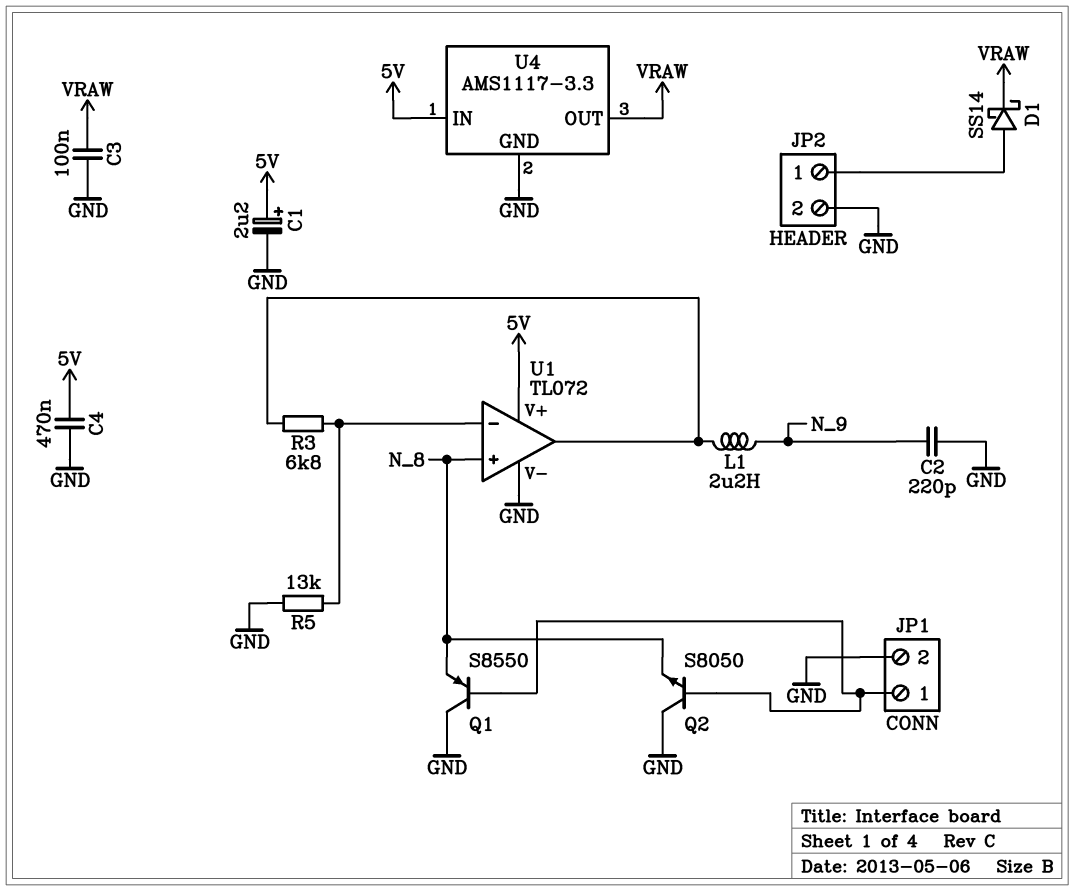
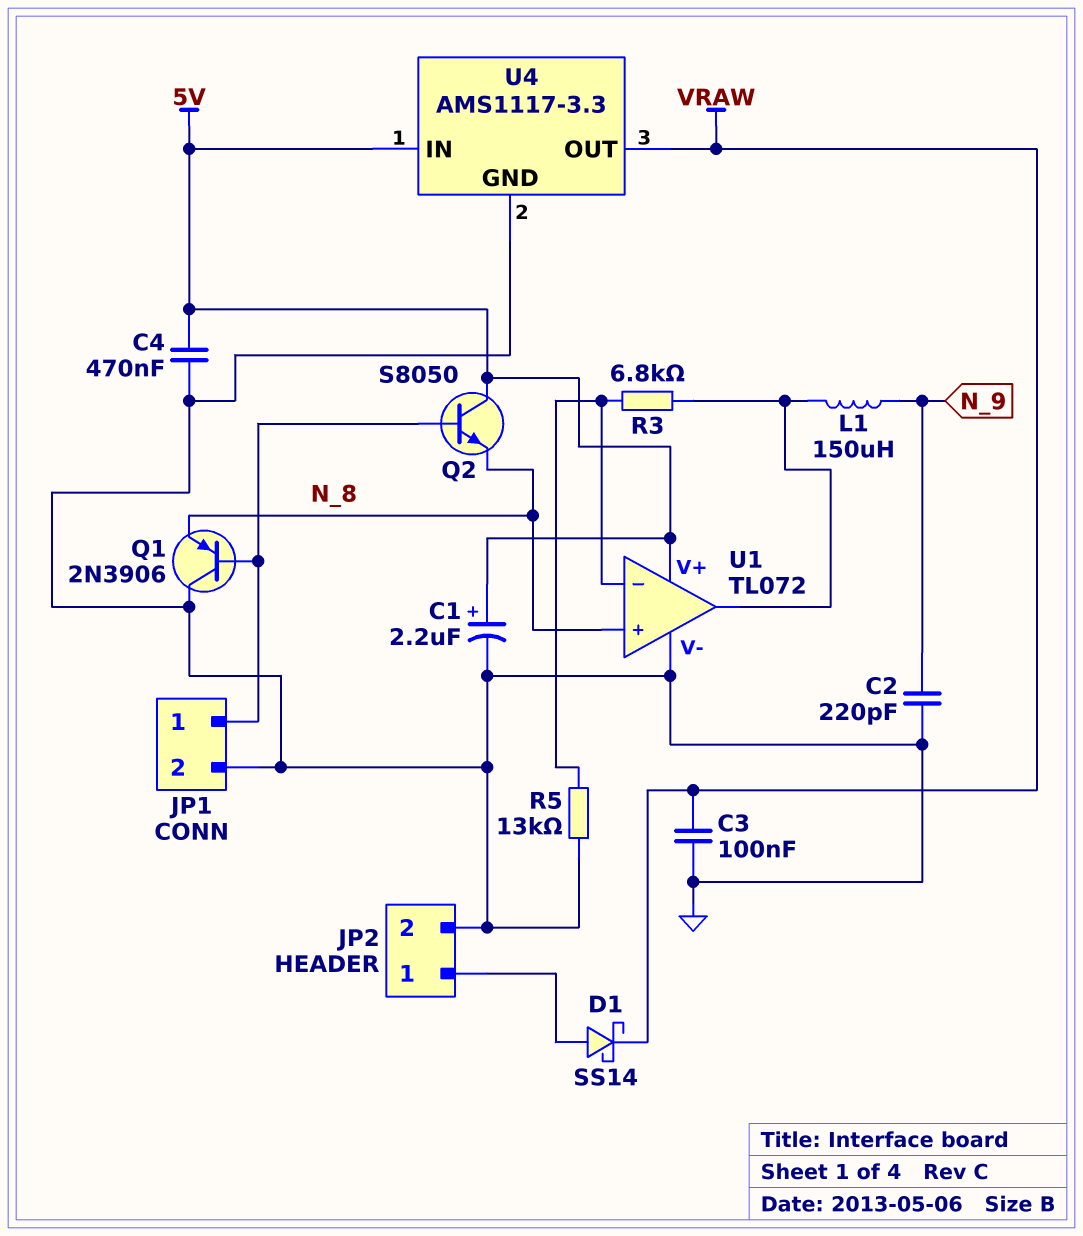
L1: 2.2uH (N_9, U1/out) -> 150uH (N_9, U1/out)
Q1: PNP S8550 (B JP1/1, C GND, E N_8) -> PNP 2N3906 (B JP1/1, C GND, E N_8)
Q2: NPN S8050 (B JP1/1, C GND, E N_8) -> NPN S8050 (B JP1/1, C 5V, E N_8)

